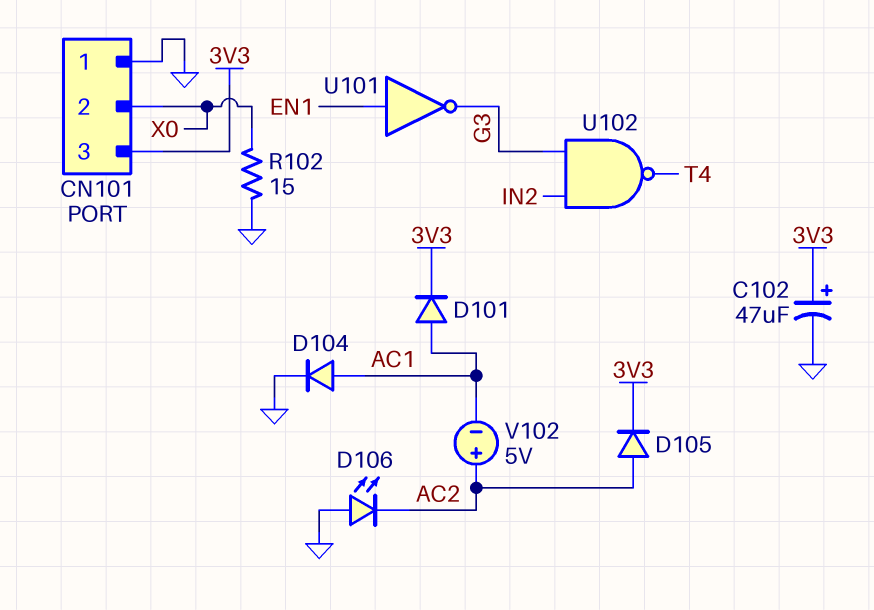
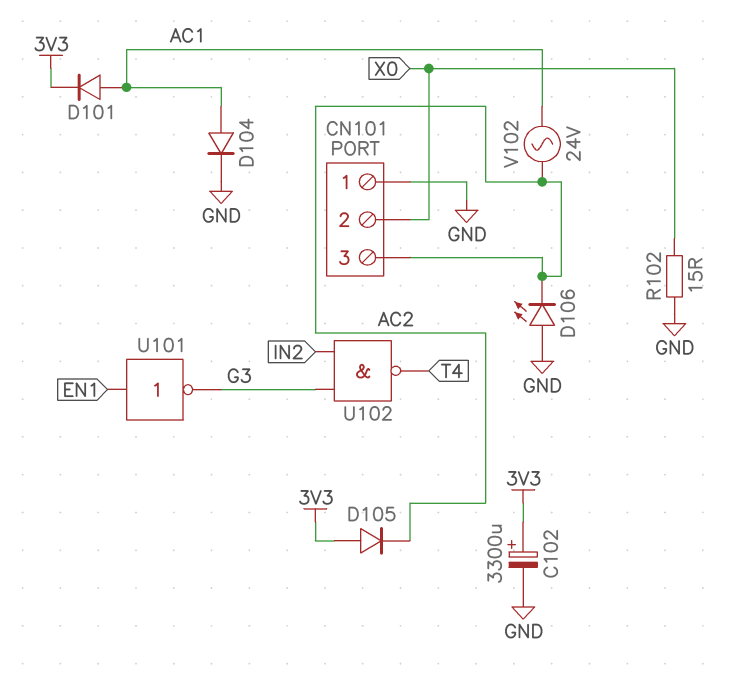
C102: 47uF (plus 3V3, minus GND) -> 3300uF (plus 3V3, minus GND)
CN101 pin 3: 3V3 -> AC2
D105: diode (A AC2, K 3V3) -> diode (A 3V3, K AC2)
V102: 5V (plus AC2, minus AC1) -> AC 24V (AC1, AC2)

